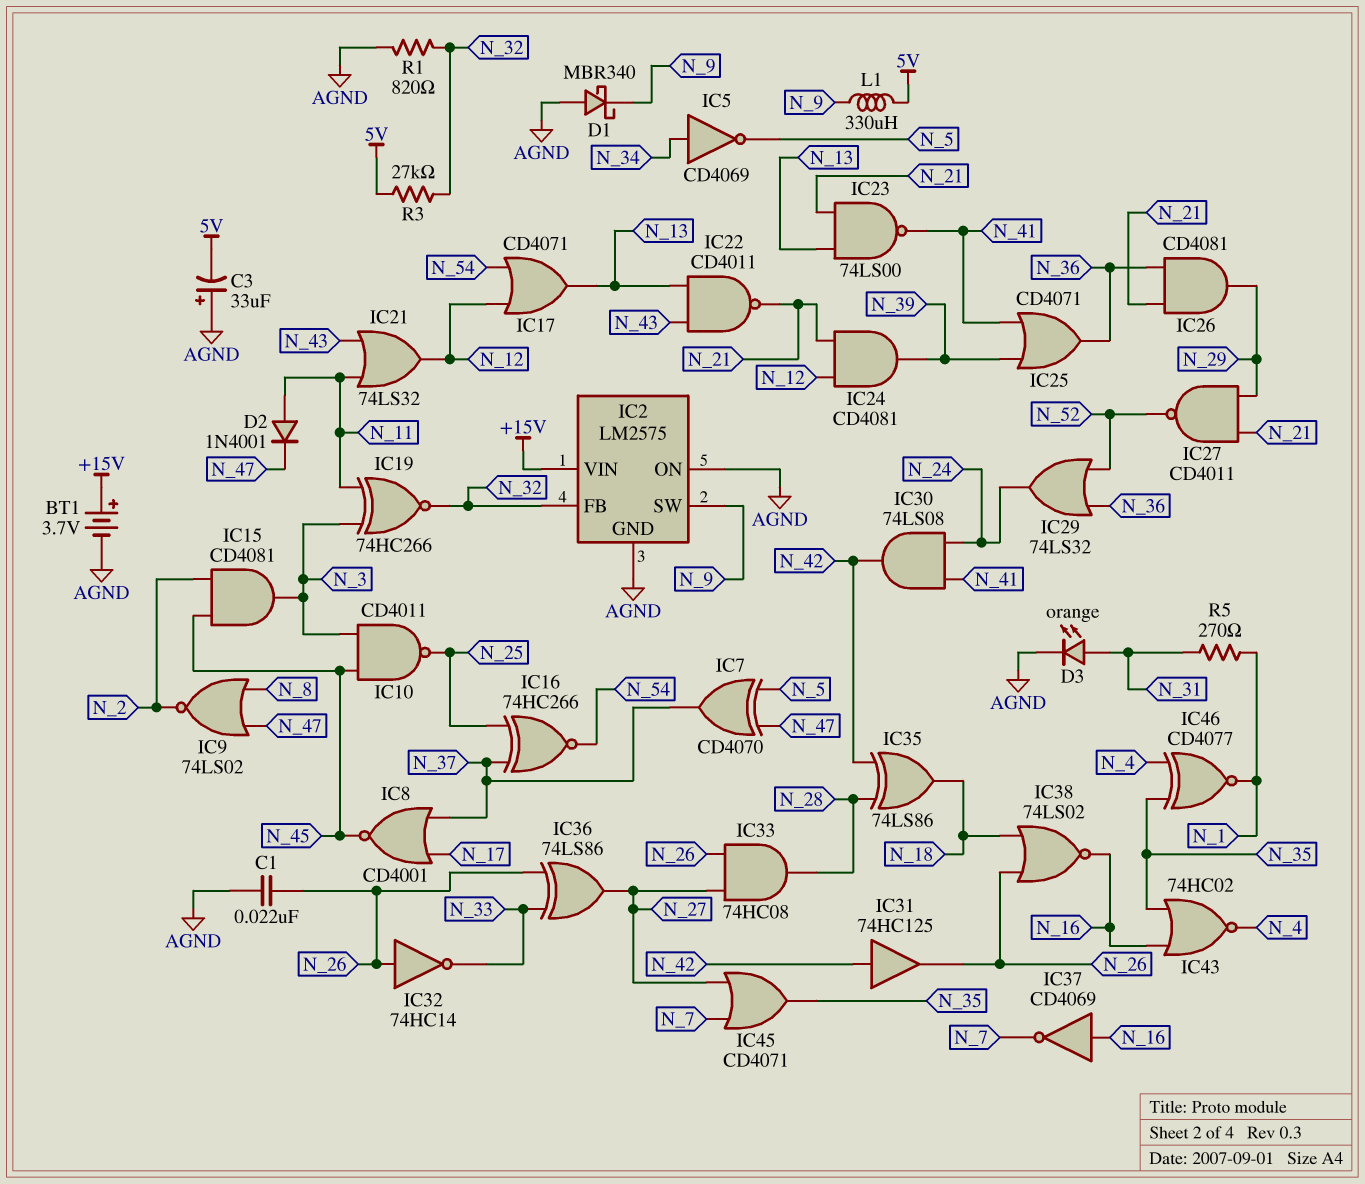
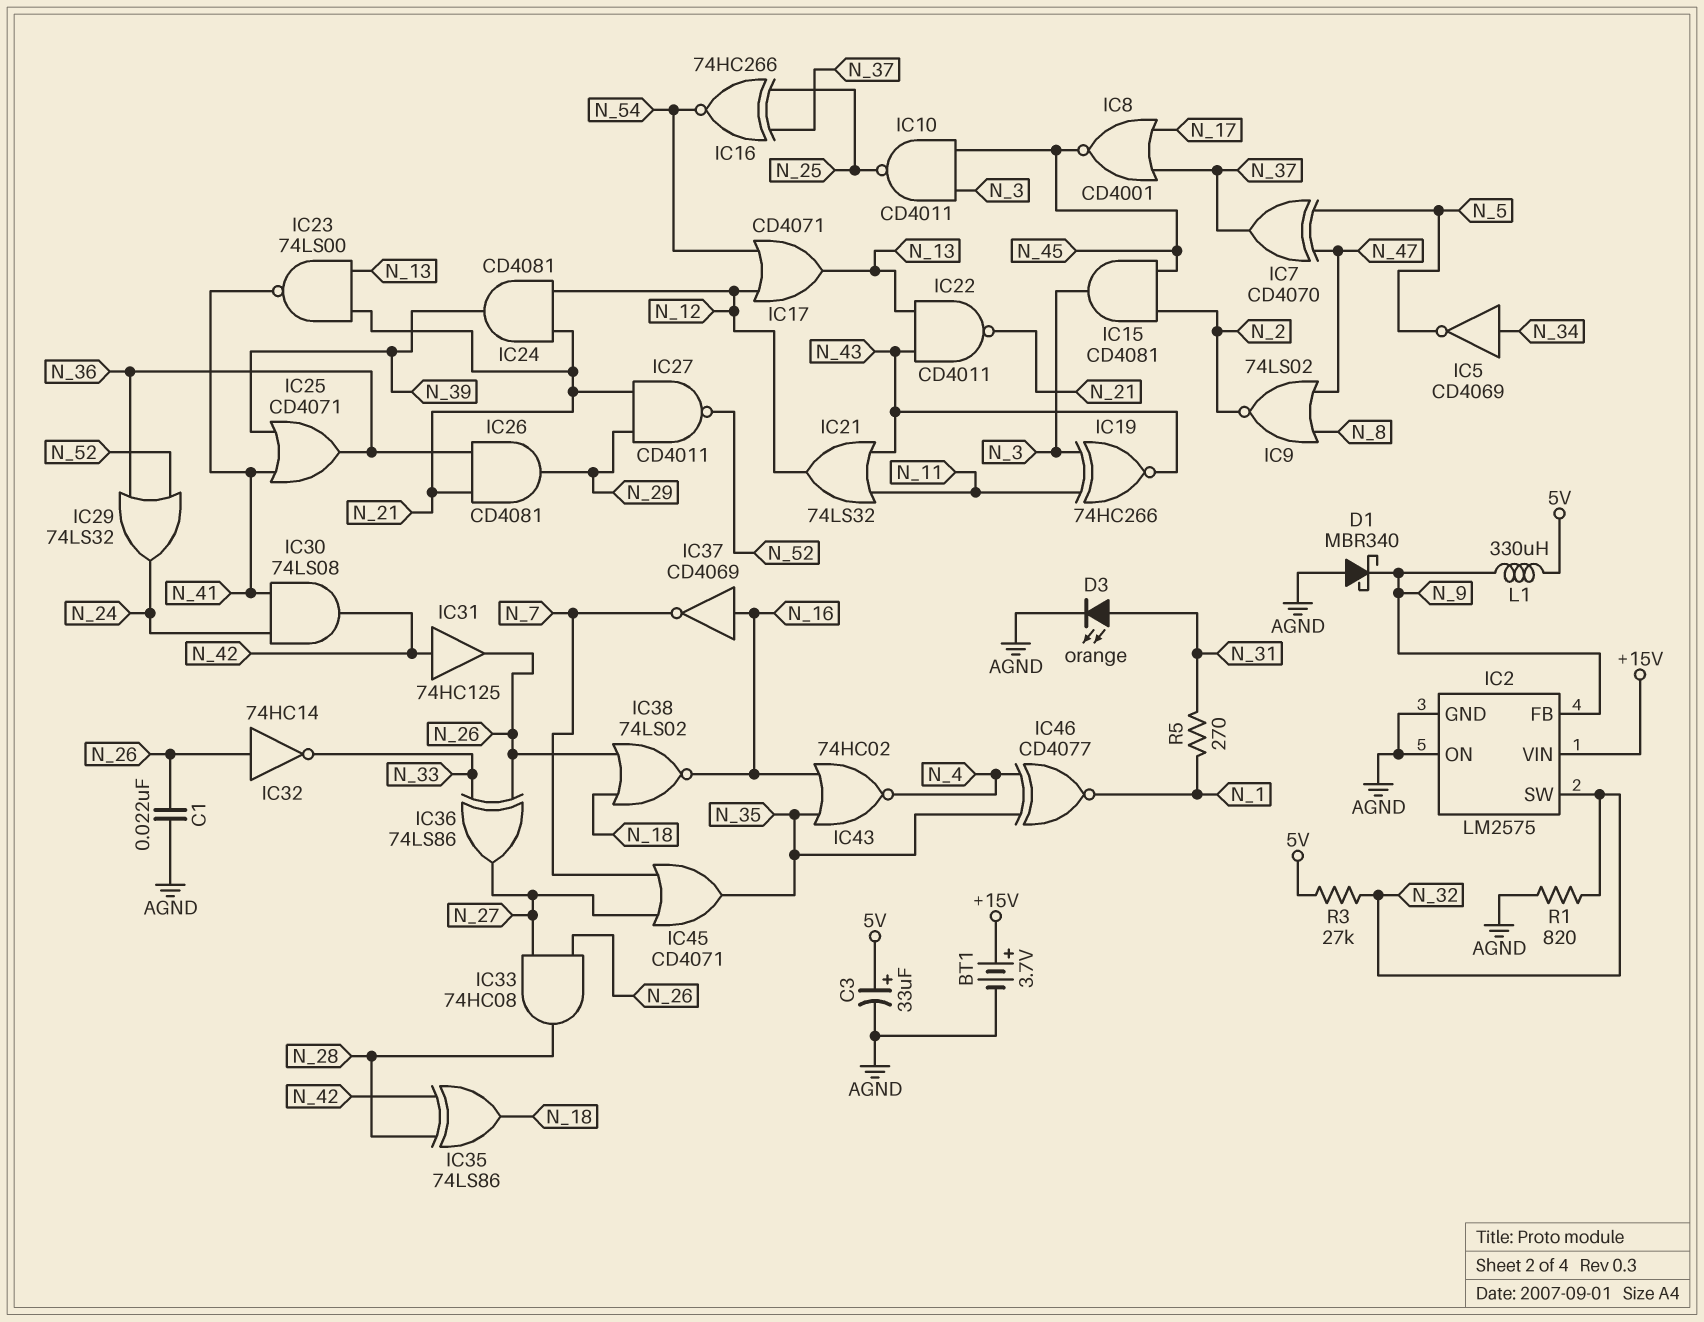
C3: 33uF (plus AGND, minus 5V) -> 33uF (plus 5V, minus AGND)
D2: diode 1N4001 (A N_11, K N_47) -> none
IC2 pin FB: N_32 -> N_9
IC2 pin SW: N_9 -> N_32
IC19: XNOR 74HC266 (in N_3, in N_11, out N_32) -> XNOR 74HC266 (in N_3, in N_11, out N_43)

